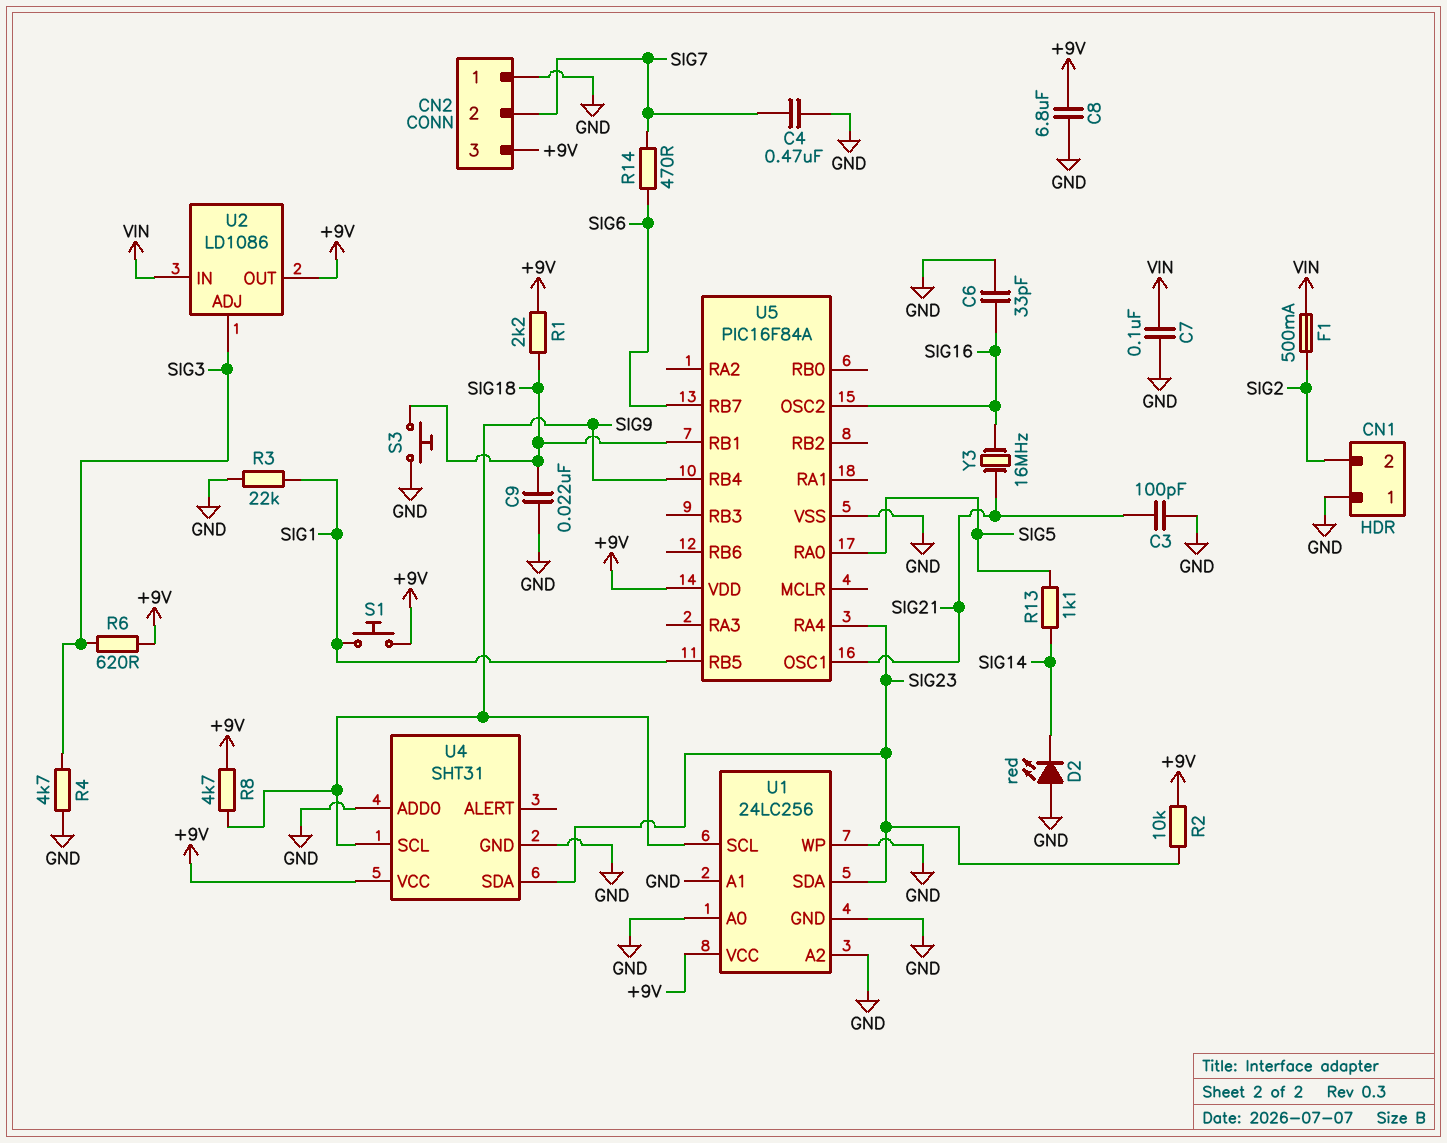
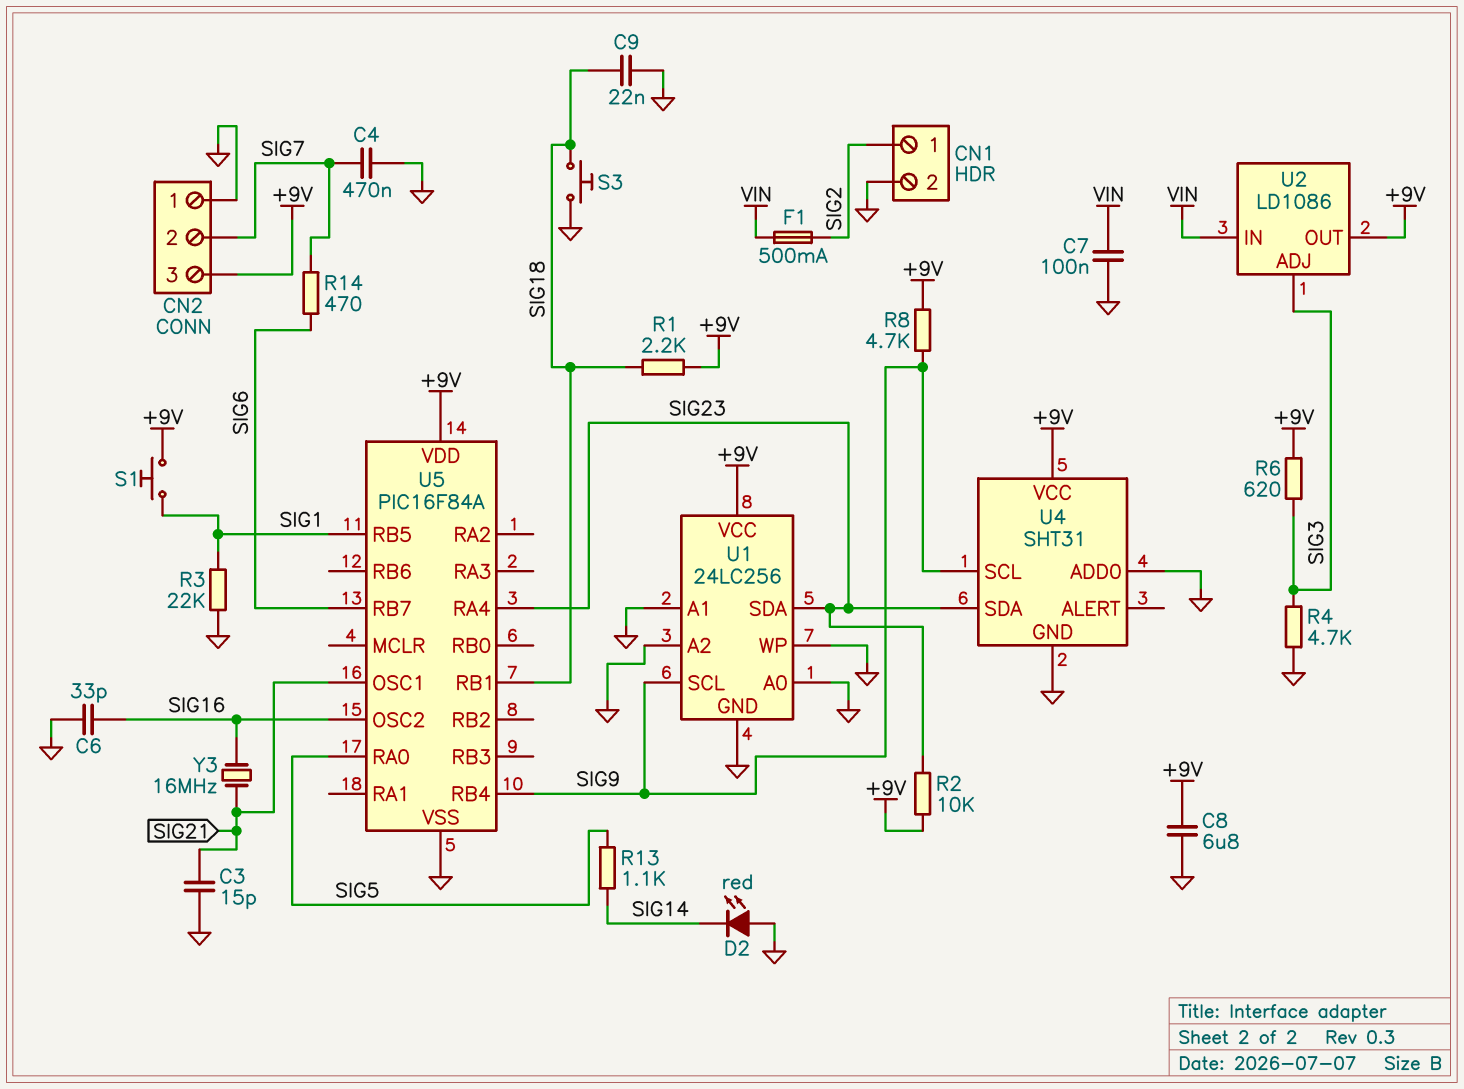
C3: 100pF (GND, SIG21) -> 15pF (GND, SIG21)
CN1 pin 1: GND -> SIG2
CN1 pin 2: SIG2 -> GND

